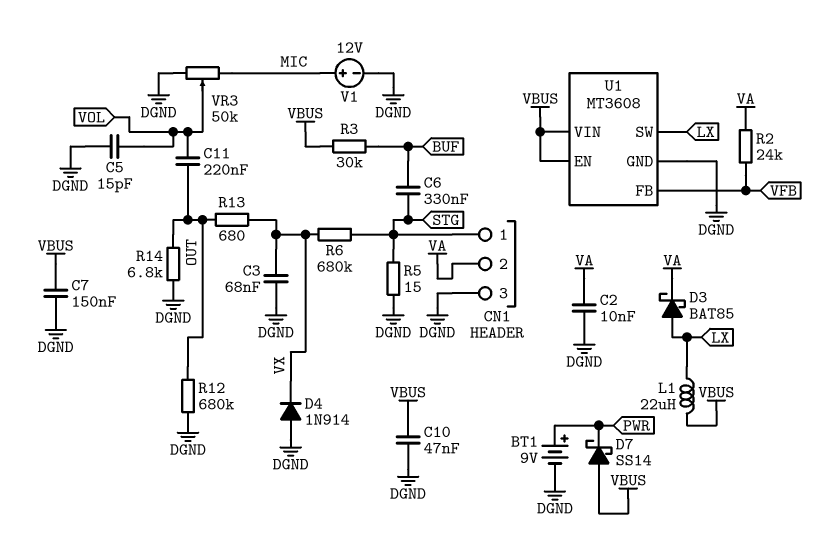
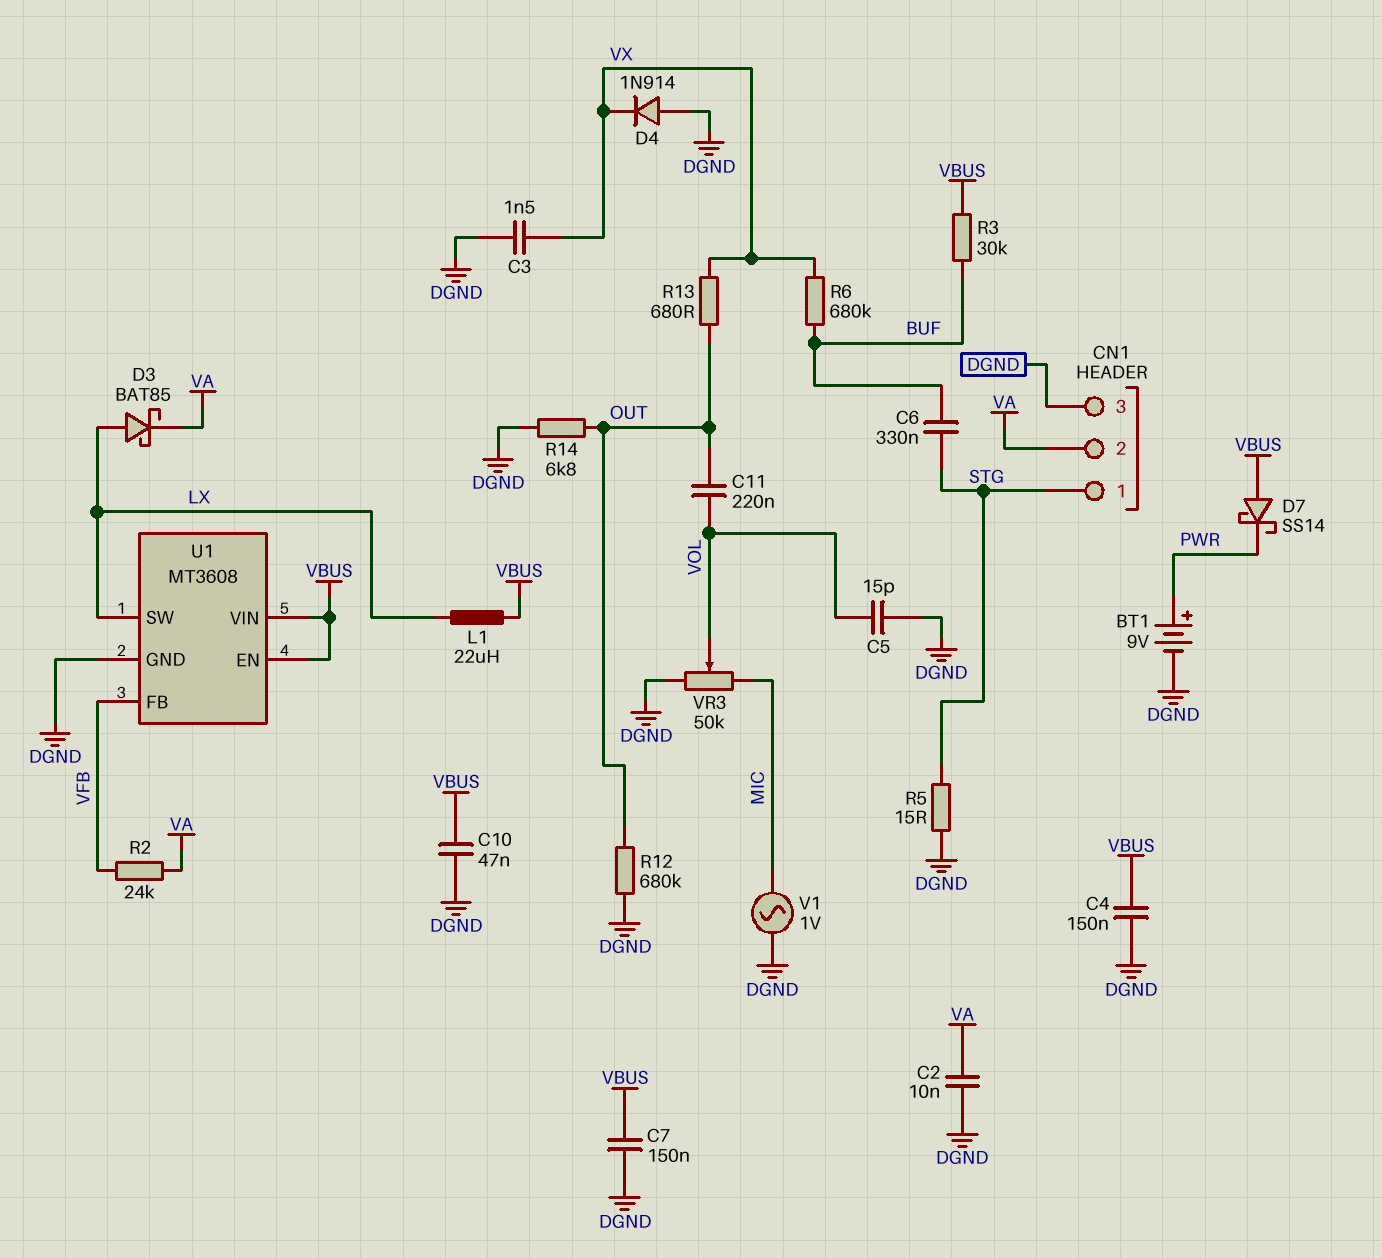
C3: 68nF (DGND, VX) -> 1.5nF (DGND, VX)
C4: none -> 150nF (DGND, VBUS)
R6: 680k (STG, VX) -> 680k (BUF, VX)
V1: 12V (plus MIC, minus DGND) -> AC 1V (DGND, MIC)

